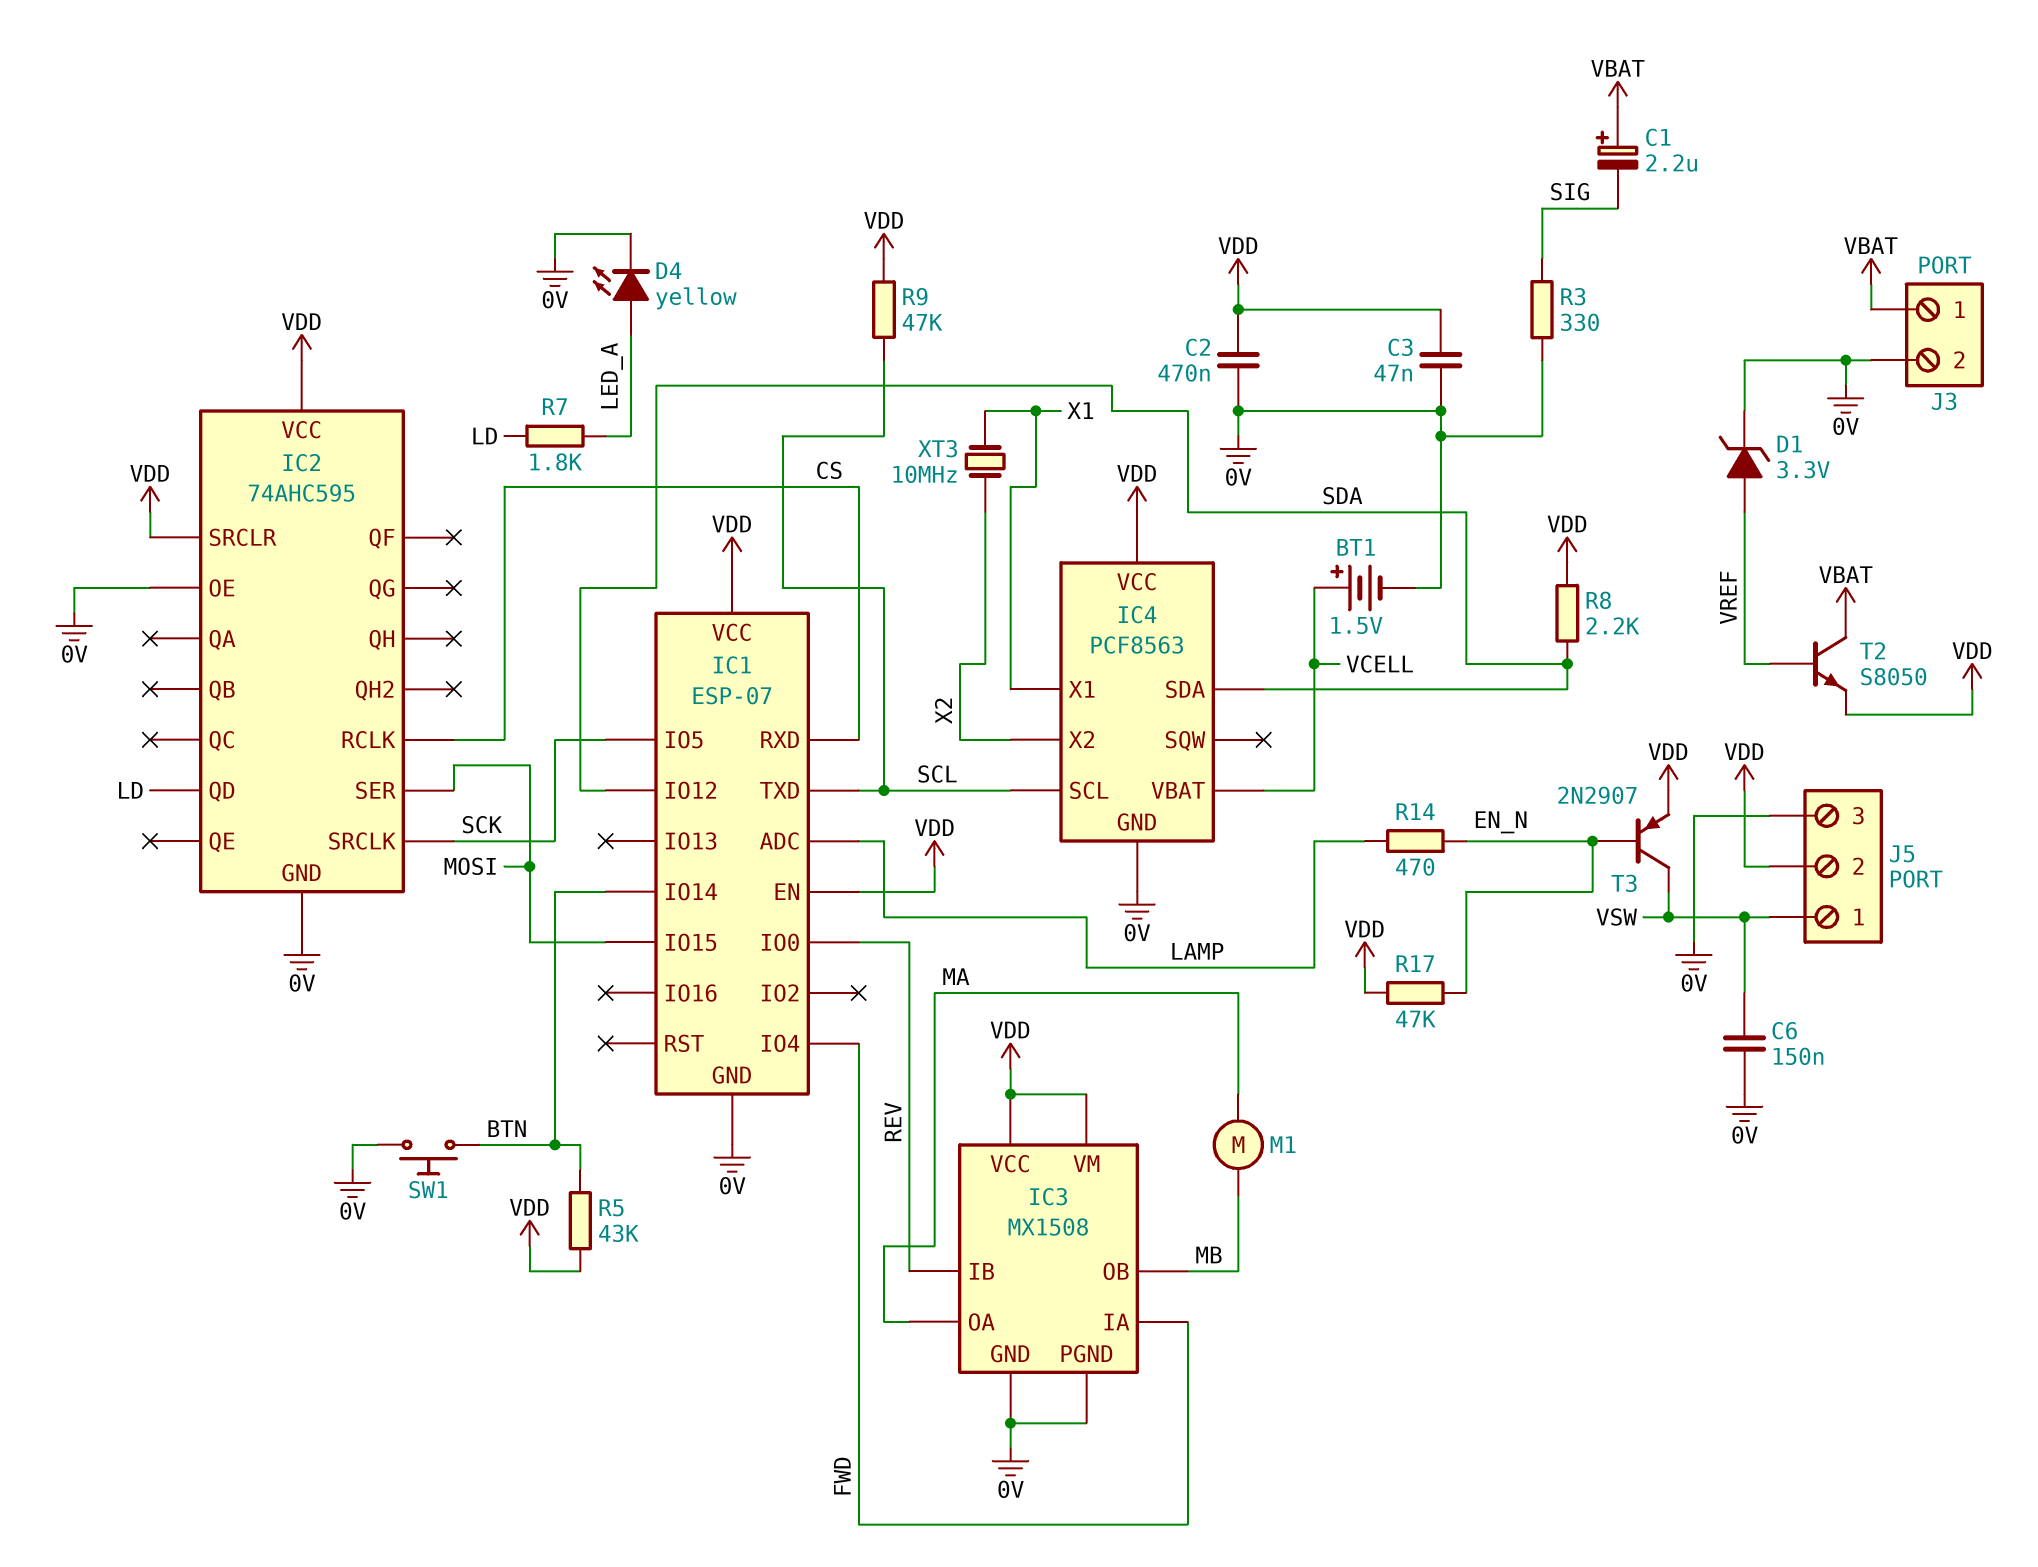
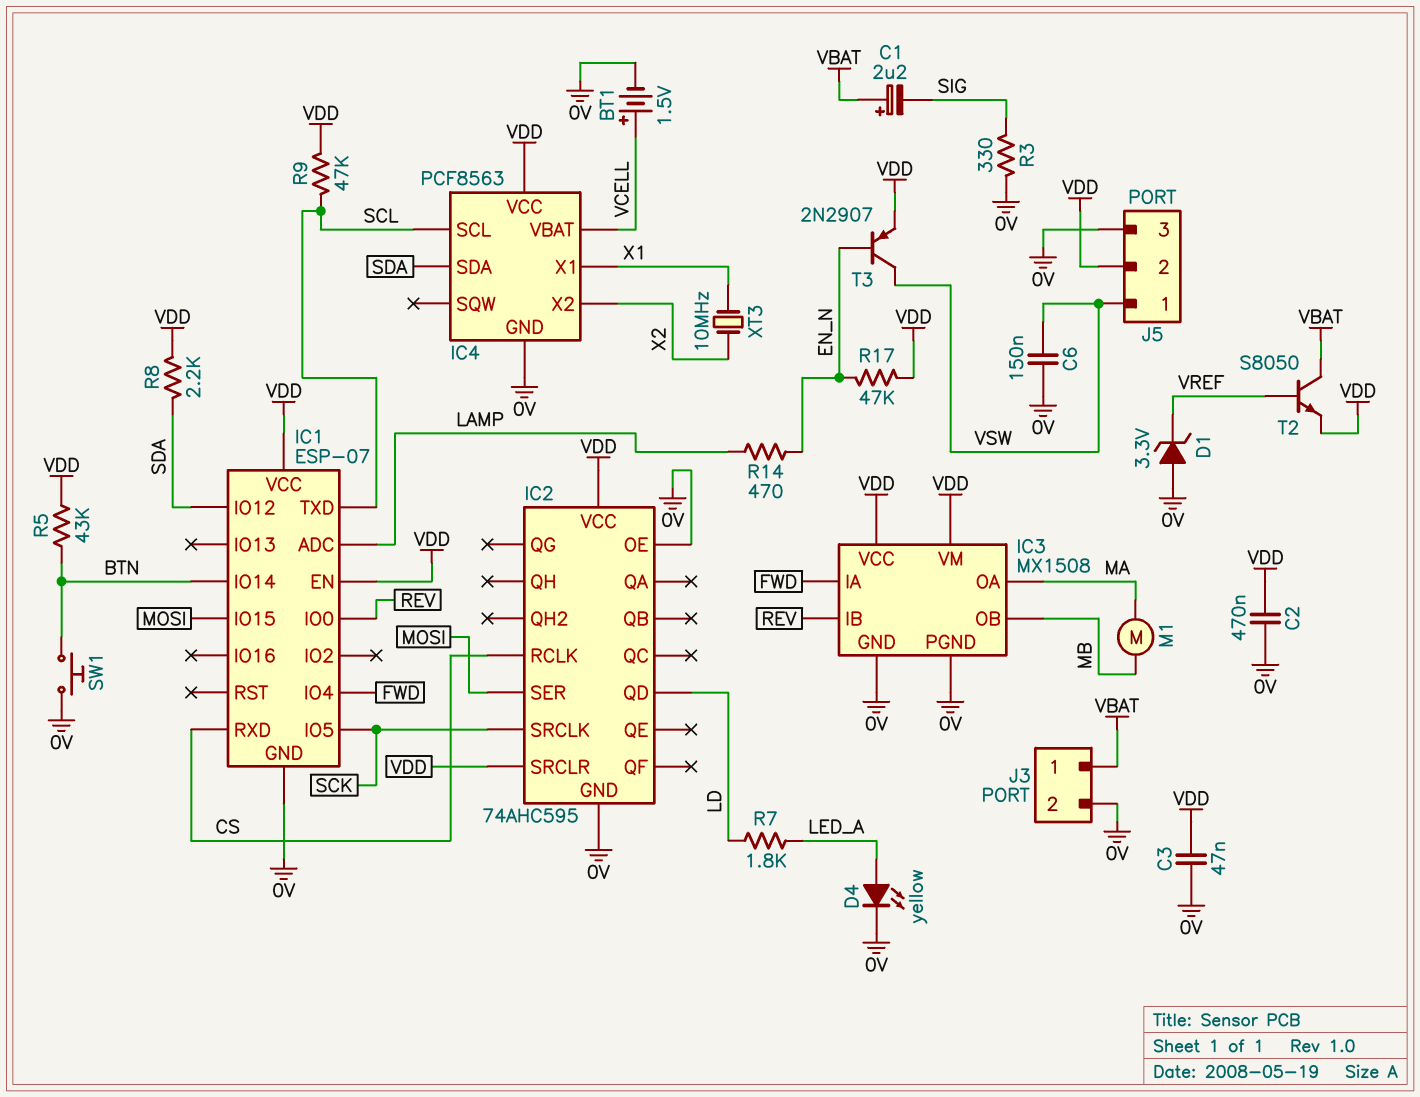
D1: zener 3.3V (A VREF, K 0V) -> zener 3.3V (A 0V, K VREF)

